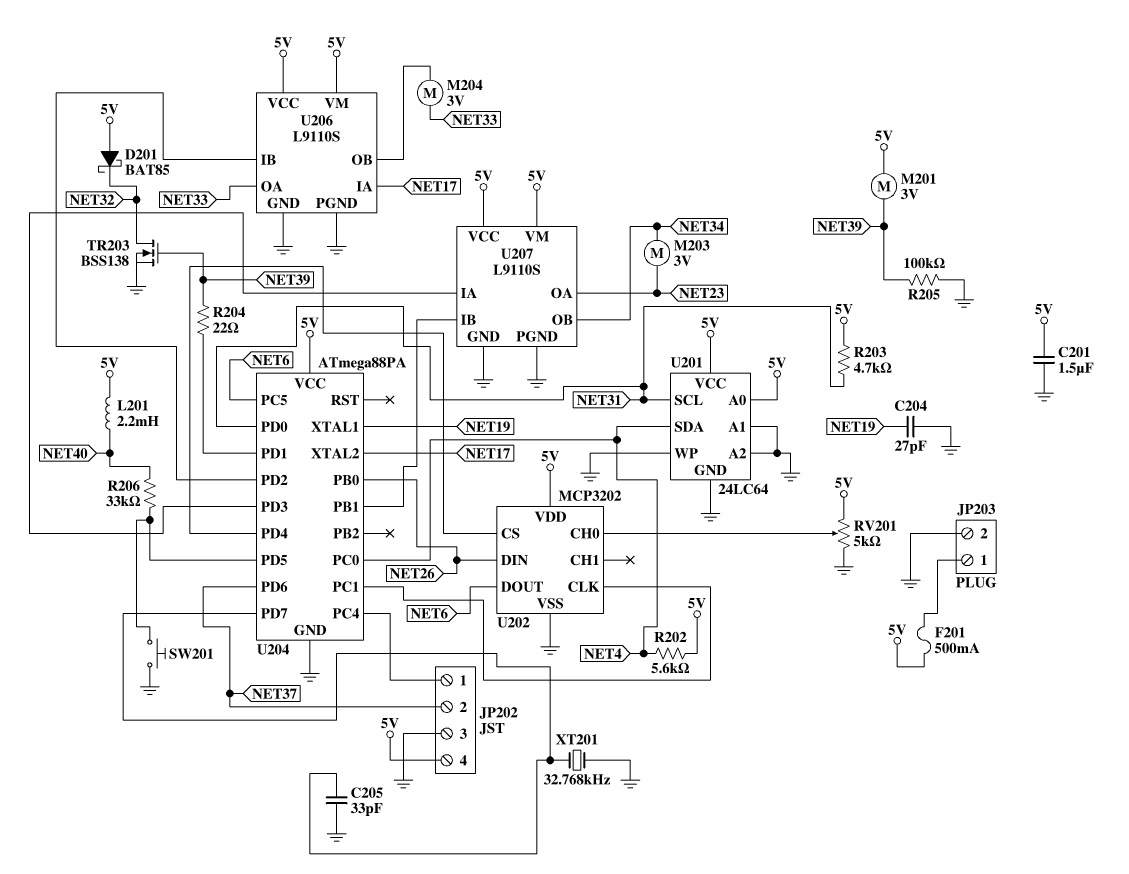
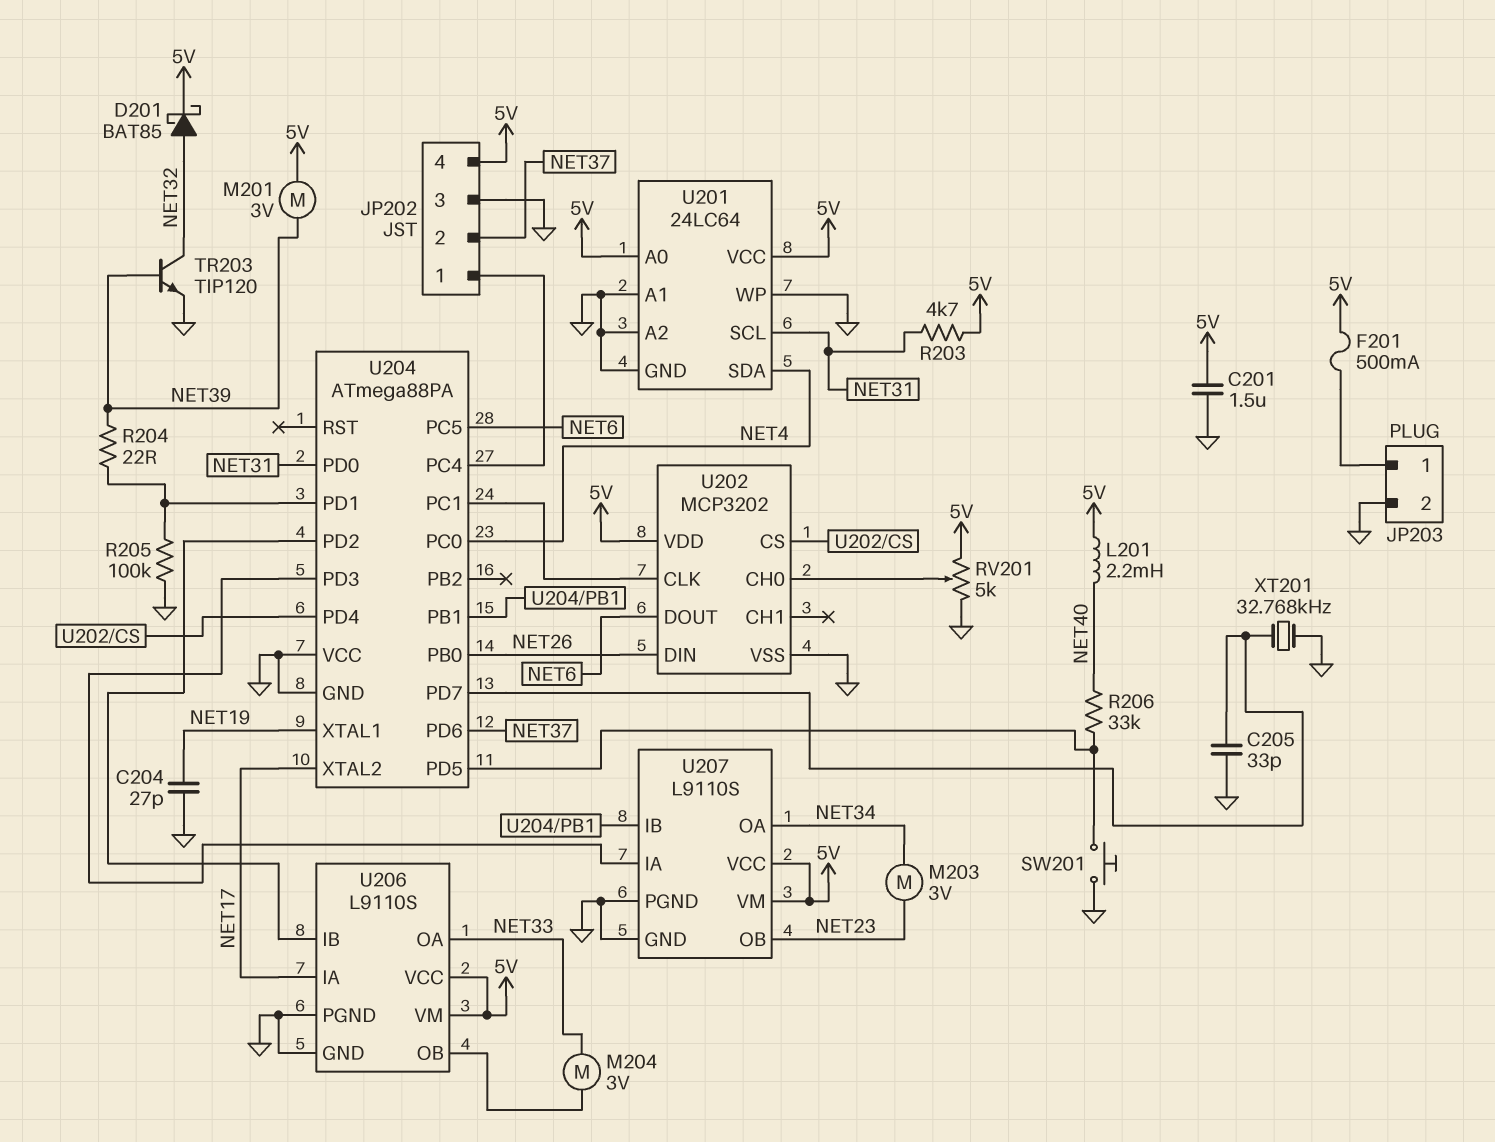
D201: schottky BAT85 (A 5V, K NET32) -> schottky BAT85 (A NET32, K 5V)
R202: 5.6k (5V, NET4) -> none
R205: 100k (GND, NET39) -> 100k (GND, U204/PD1)
TR203: NMOS BSS138 (G NET39, D NET32, S GND) -> NPN TIP120 (B NET39, C NET32, E GND)
U204 pin VCC: 5V -> GND
U207 pin OA: NET23 -> NET34
U207 pin OB: NET34 -> NET23

